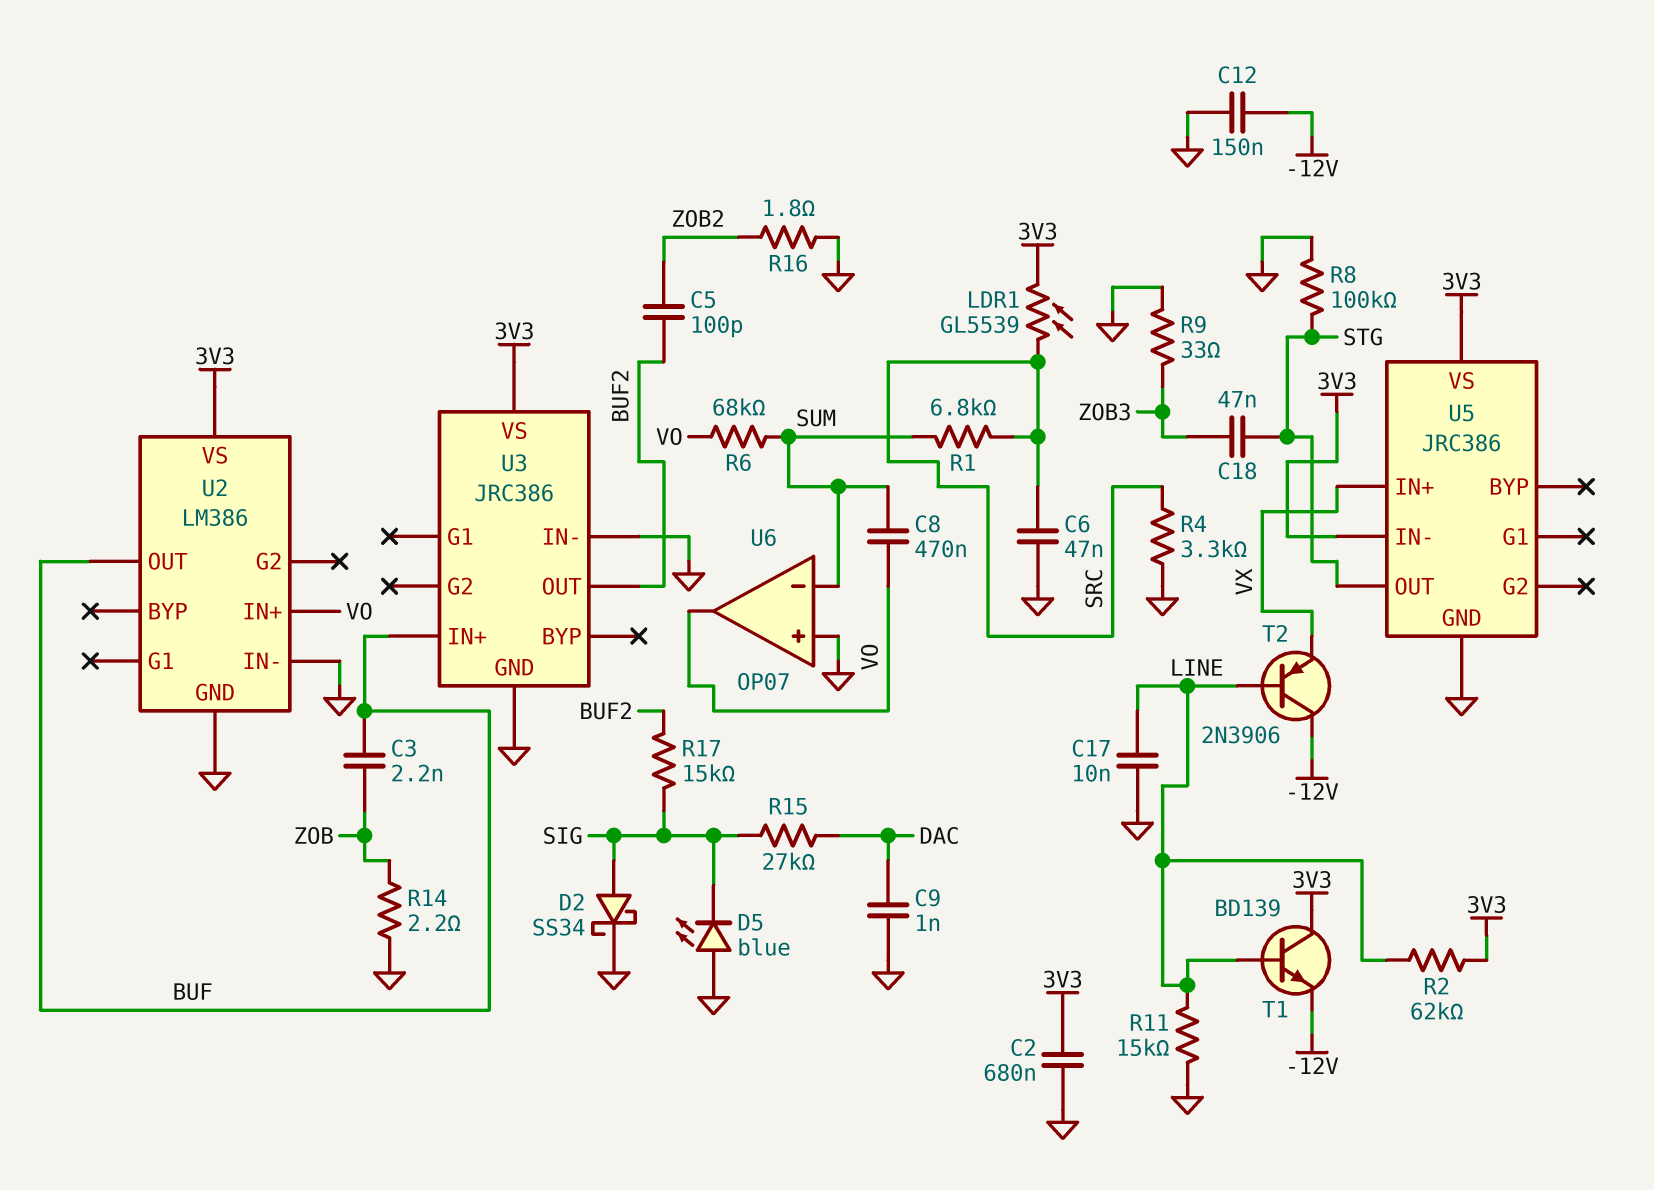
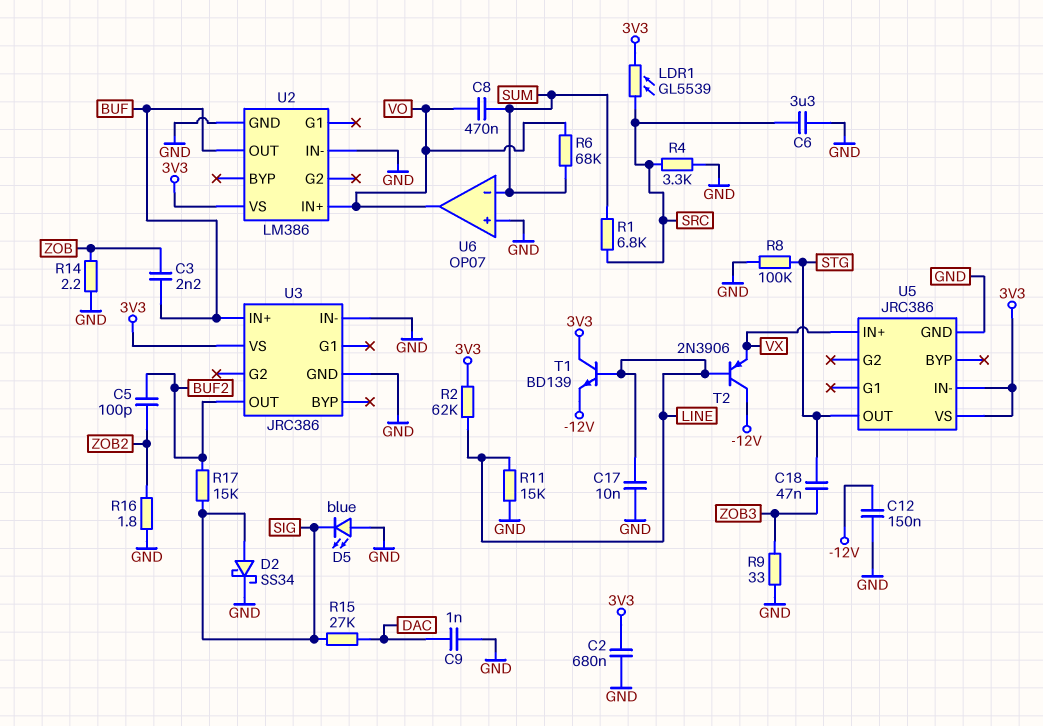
C6: 47nF (GND, SRC) -> 3.3uF (GND, SRC)

